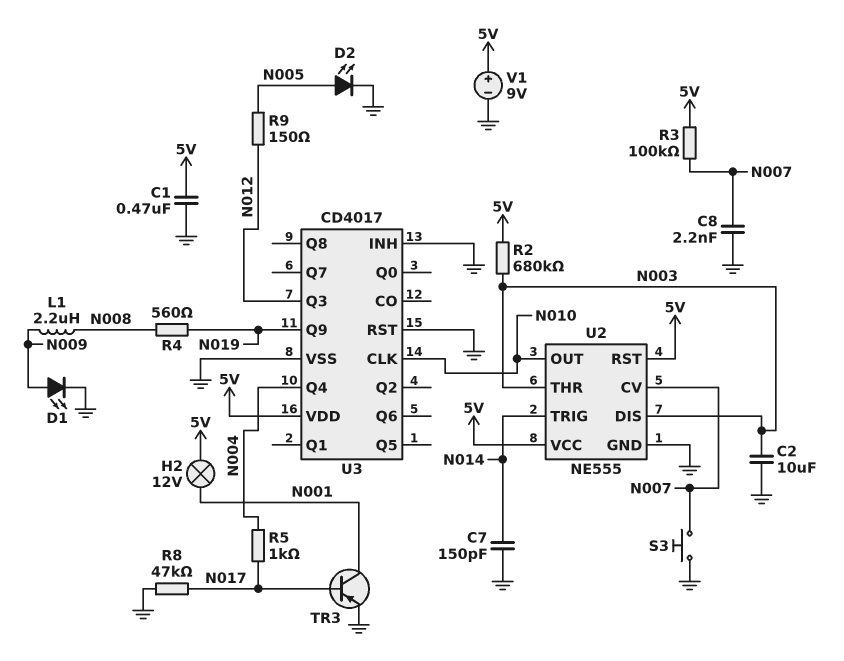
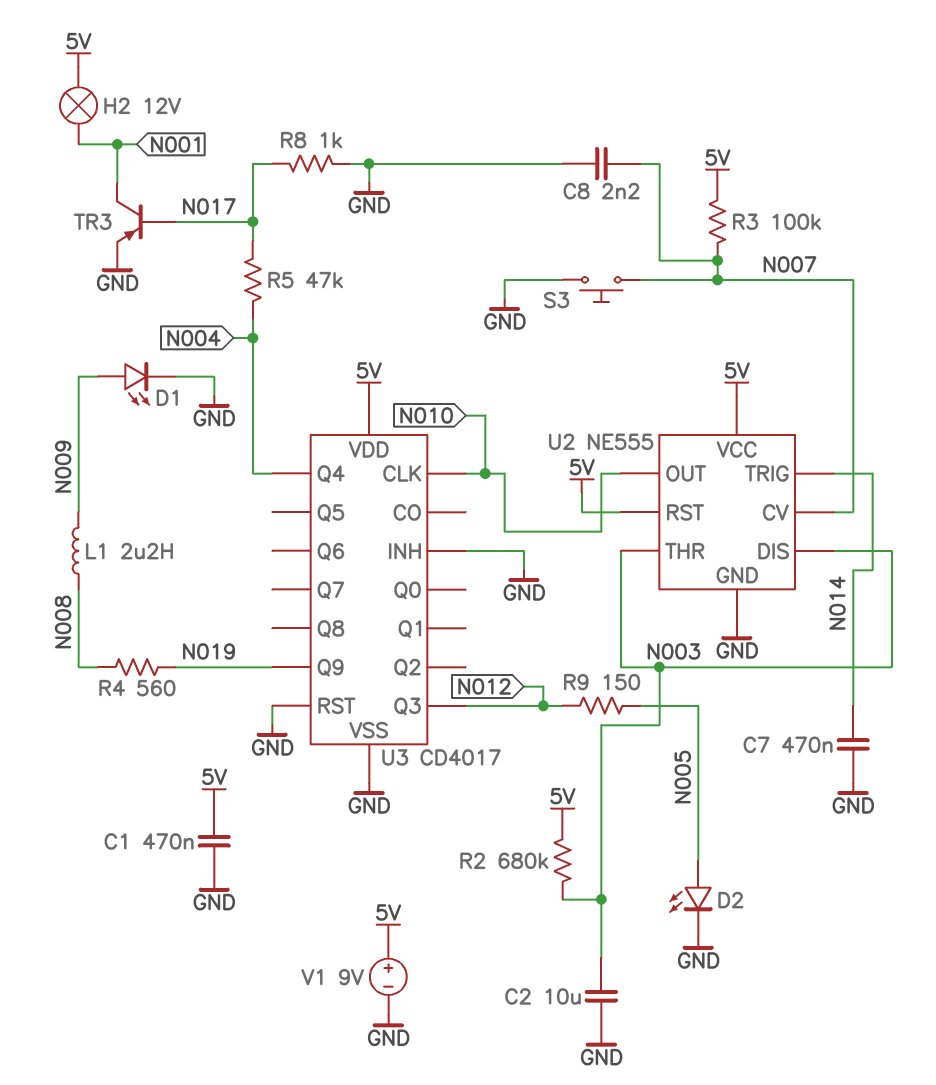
C7: 150pF (GND, N014) -> 470nF (GND, N014)
R5: 1k (N004, N017) -> 47k (N004, N017)
R8: 47k (GND, N017) -> 1k (GND, N017)

